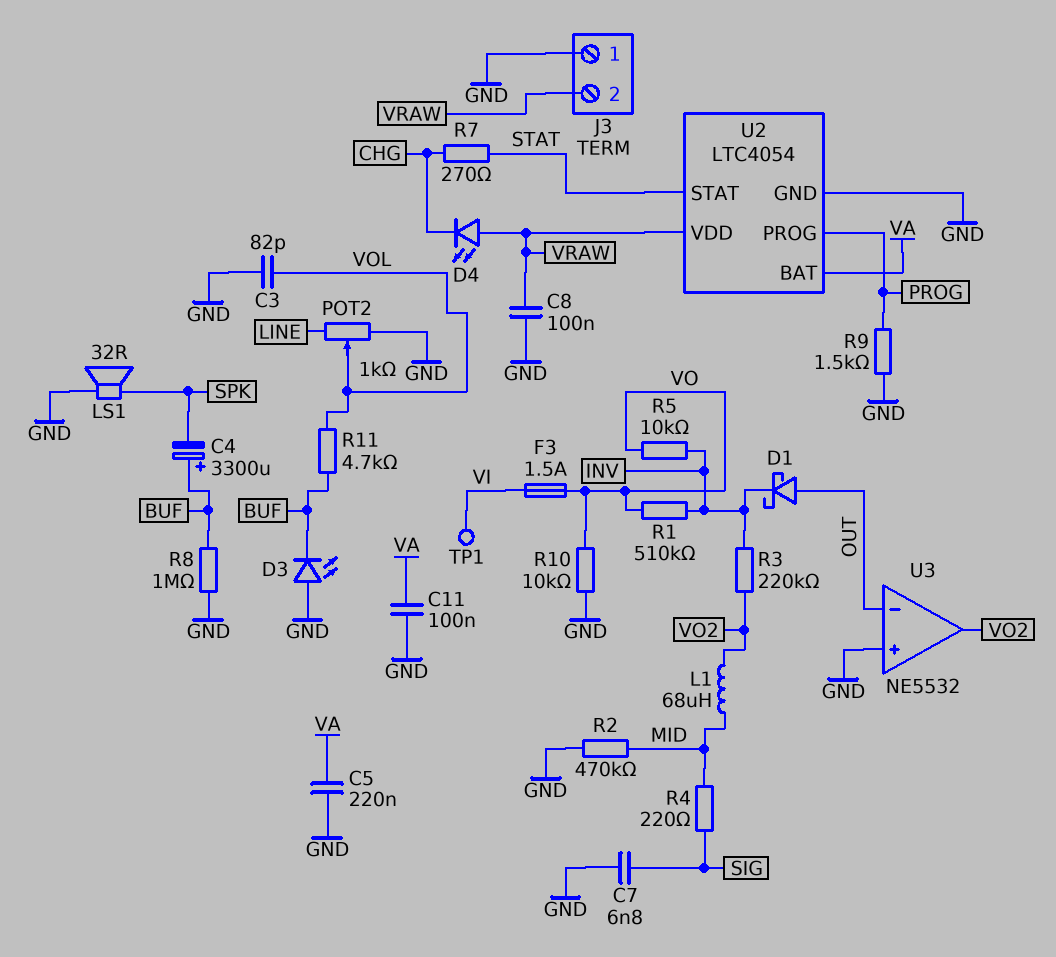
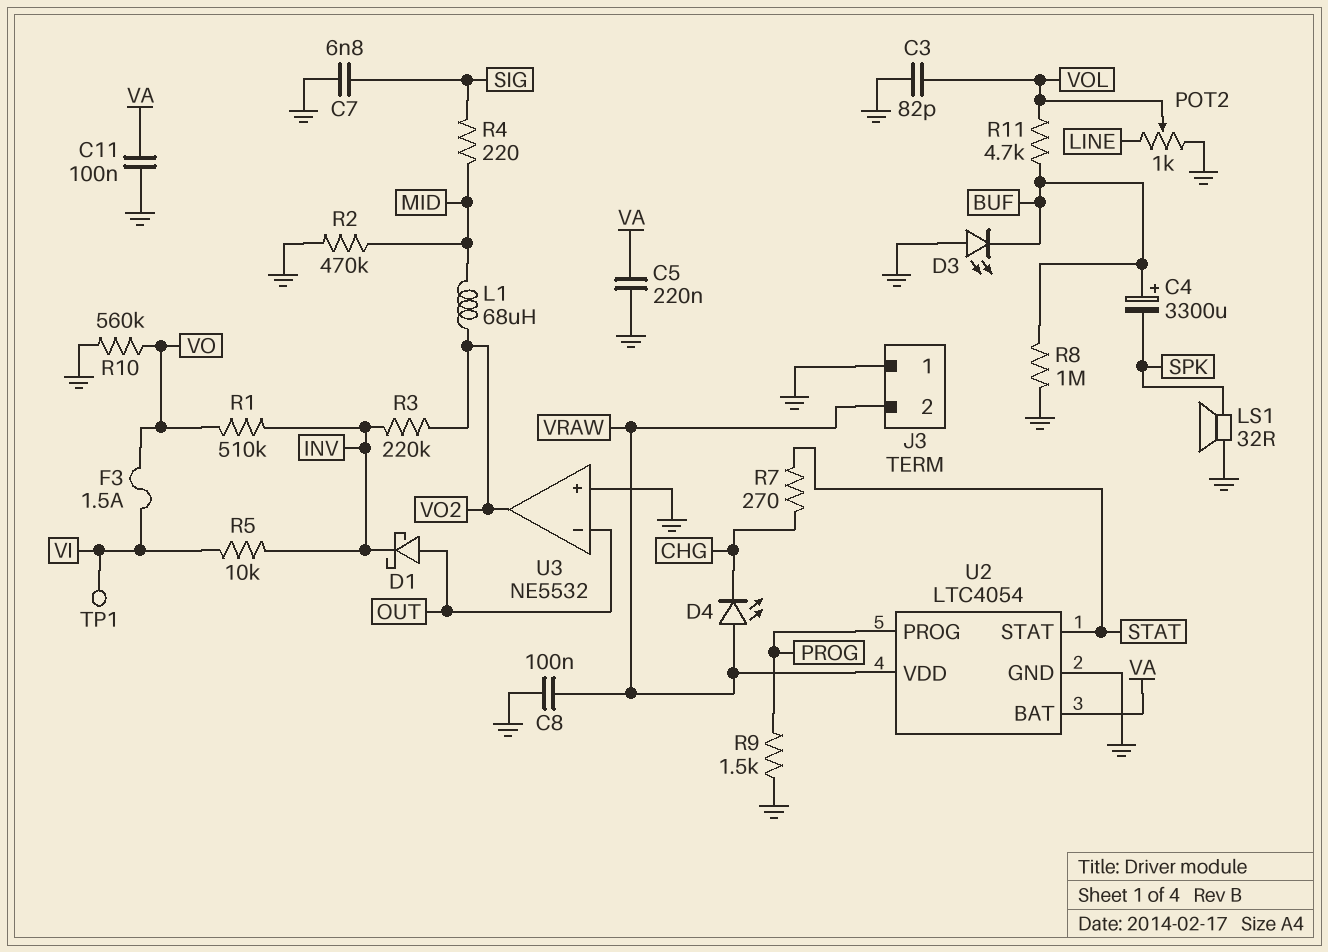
R5: 10k (INV, VO) -> 10k (INV, VI)
R10: 10k (GND, VO) -> 560k (GND, VO)

